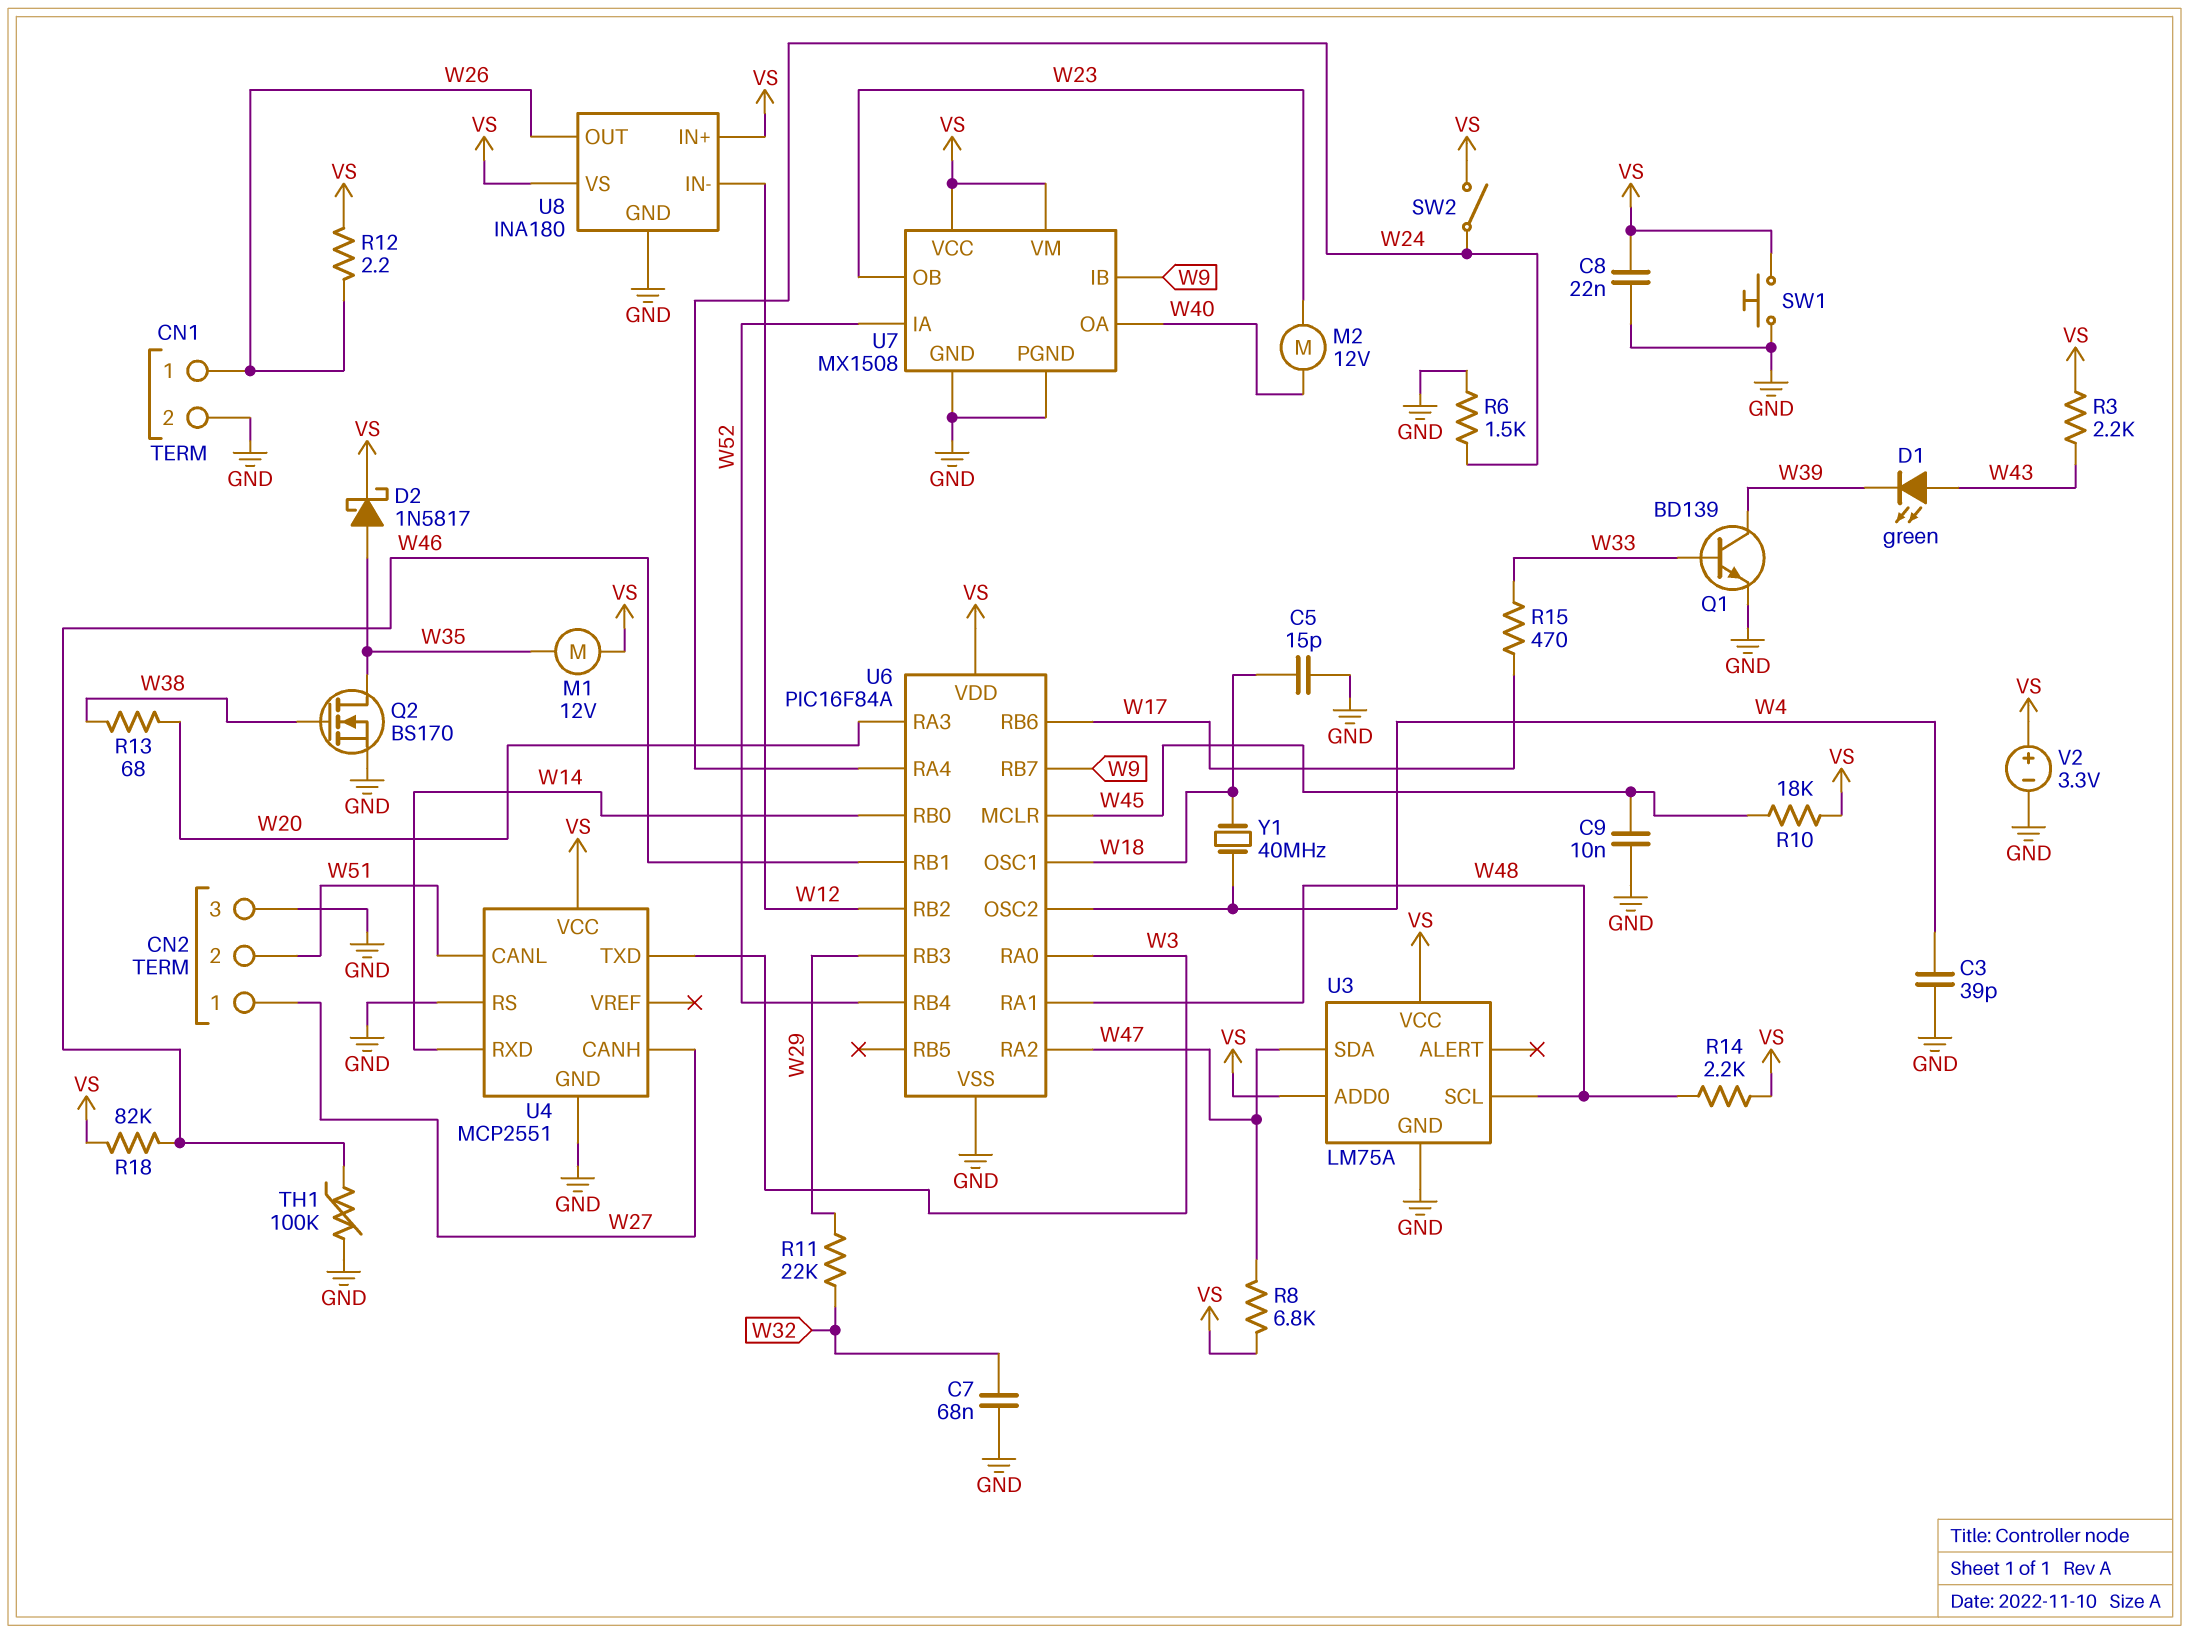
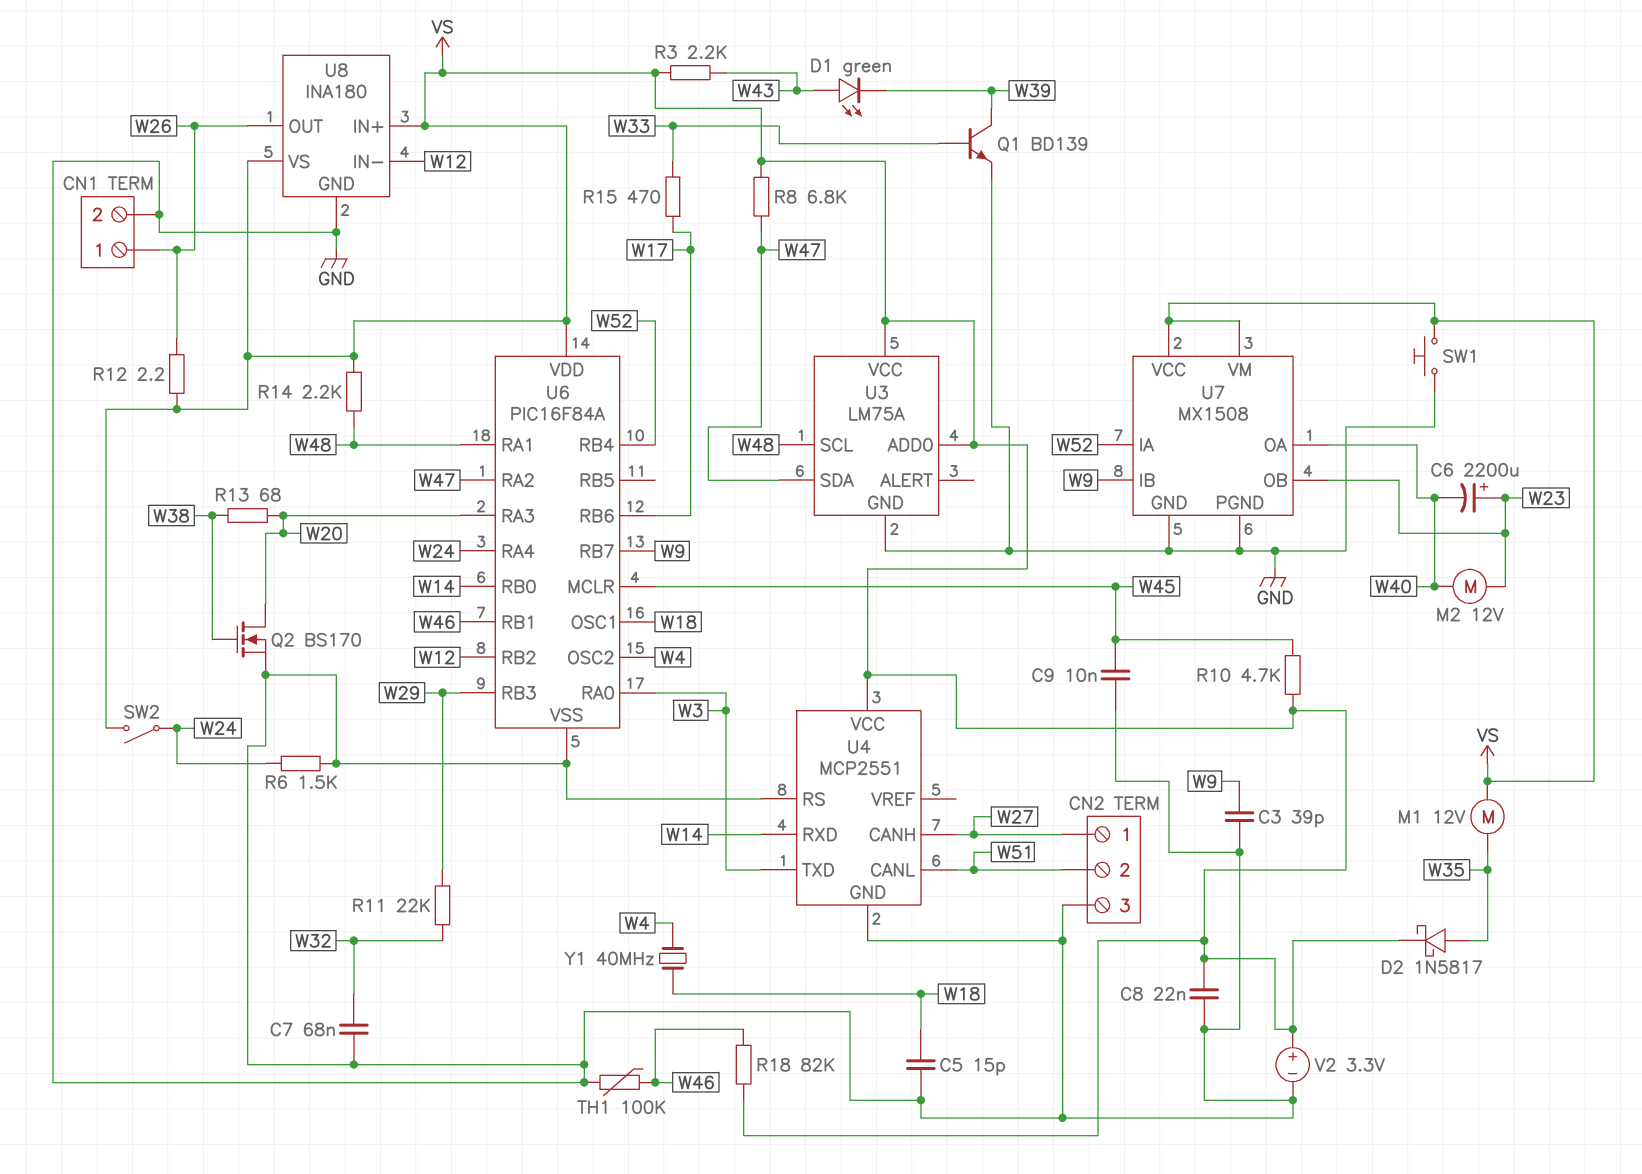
C3: 39pF (GND, W4) -> 39pF (GND, W9)
C6: none -> 2200uF (plus W23, minus W40)
Q2: NMOS BS170 (G W38, D W35, S GND) -> NMOS BS170 (G W38, D W20, S GND)
R10: 18k (VS, W45) -> 4.7k (VS, W45)

